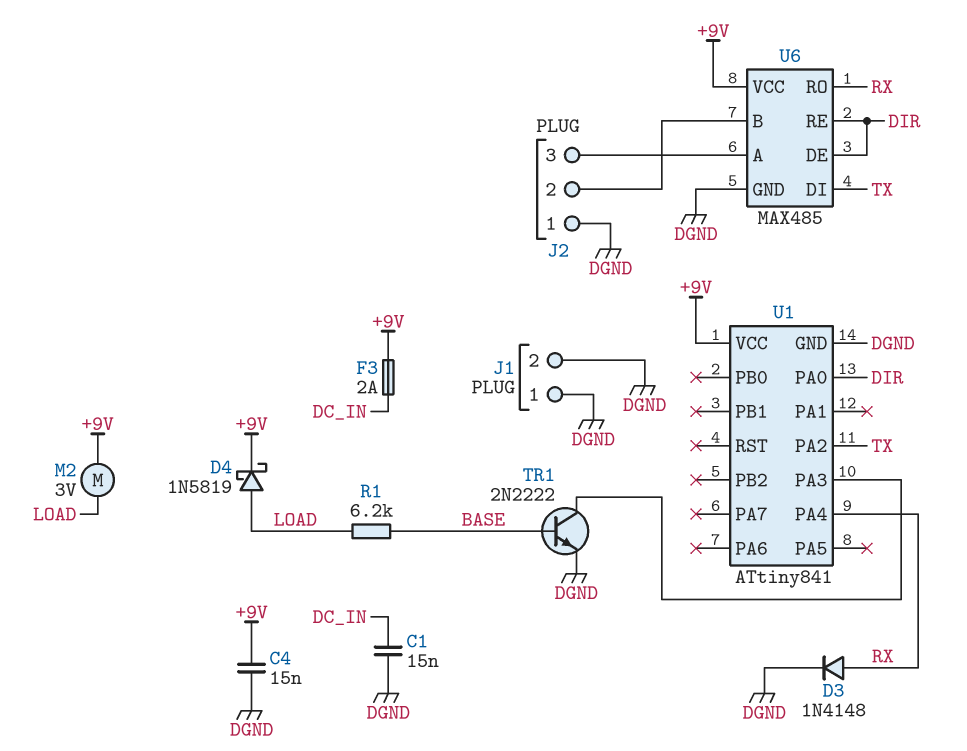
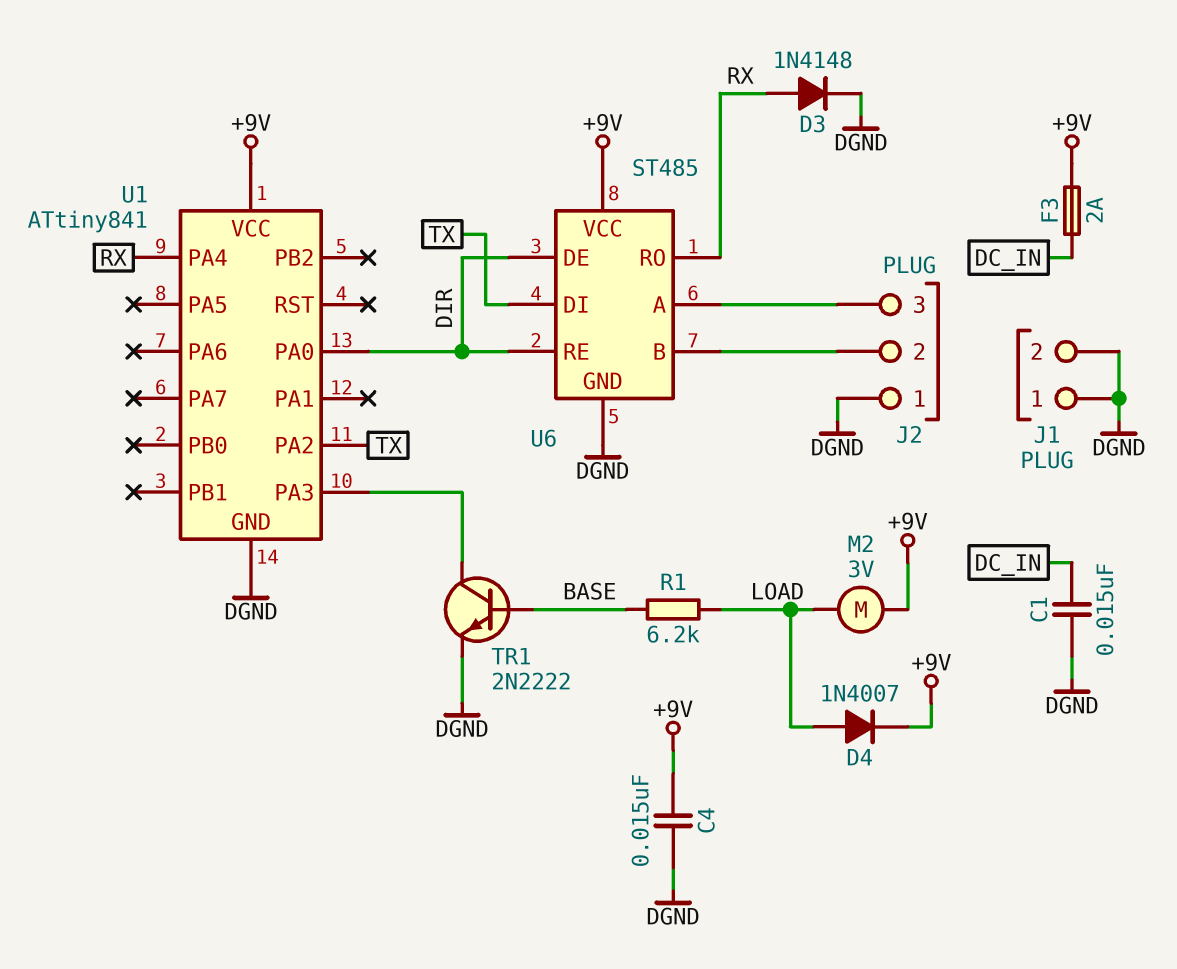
D4: schottky 1N5819 (A LOAD, K +9V) -> diode 1N4007 (A LOAD, K +9V)
U6: MAX485 -> ST485

